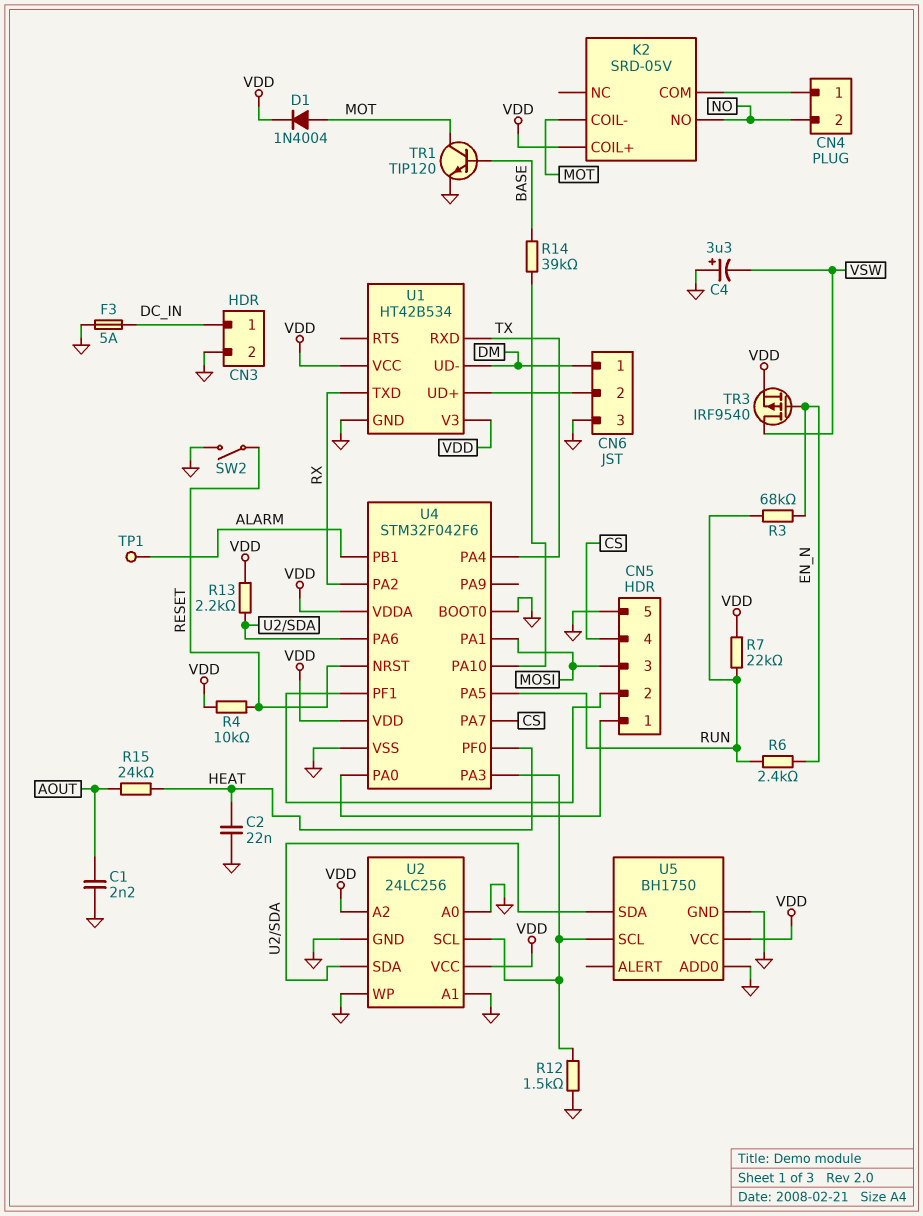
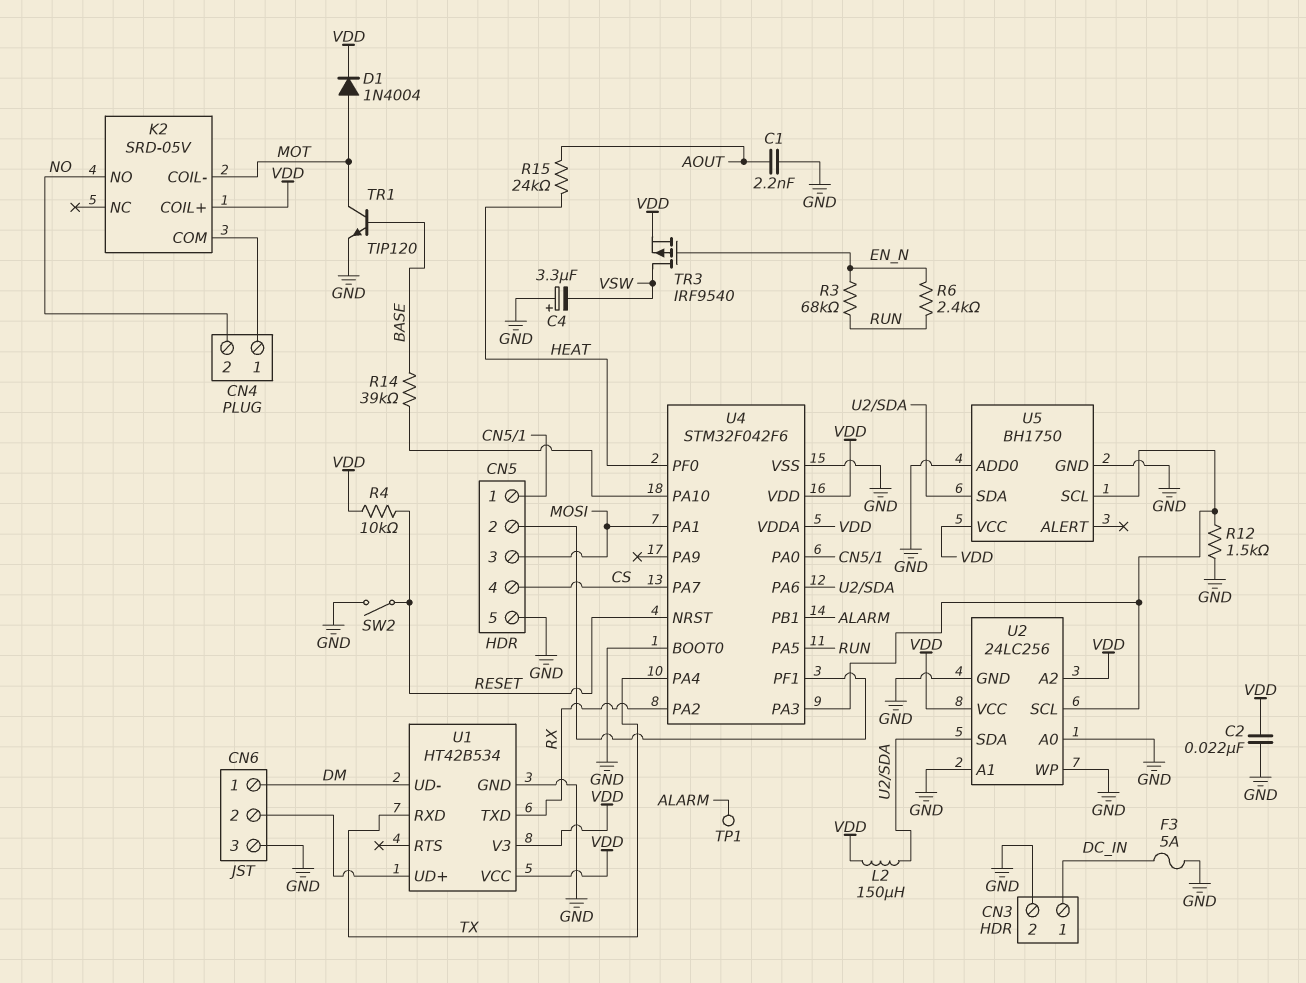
C2: 22nF (GND, HEAT) -> 22nF (GND, VDD)
L2: none -> 150uH (U2/SDA, VDD)
R7: 22k (RUN, VDD) -> none
R13: 2.2k (U2/SDA, VDD) -> none

